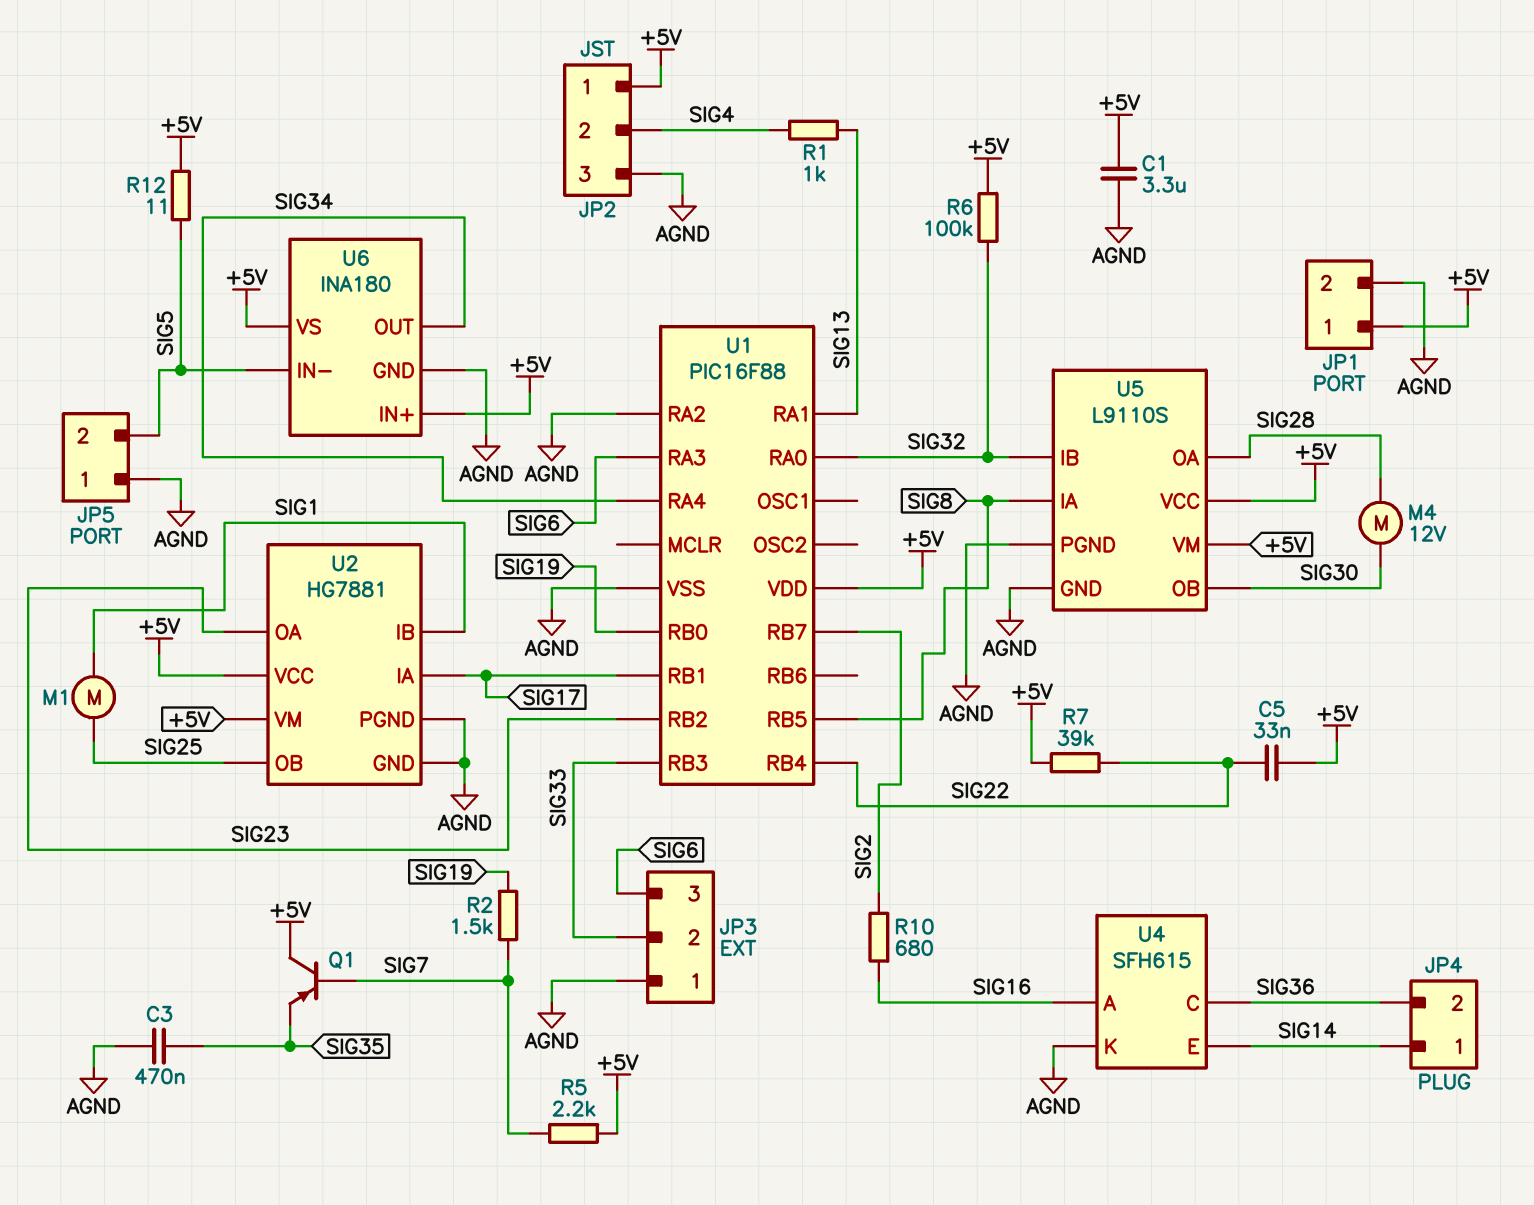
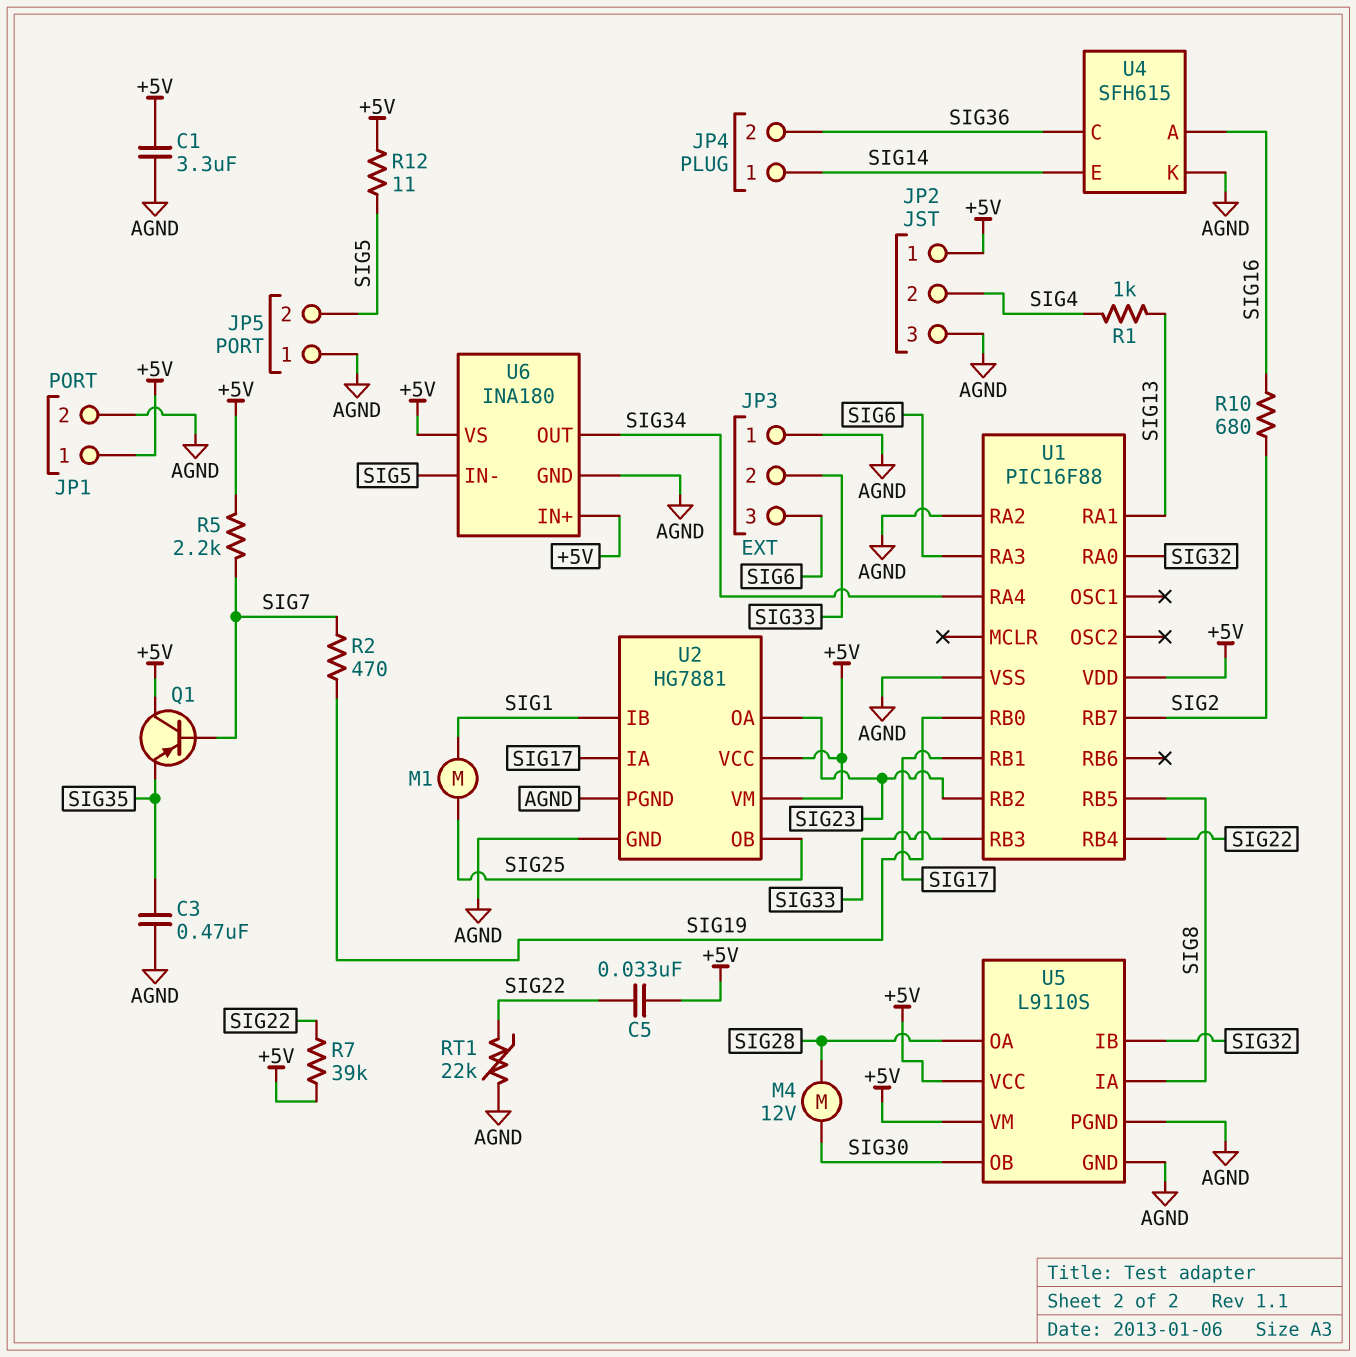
R2: 1.5k (SIG7, SIG19) -> 470 (SIG7, SIG19)
R6: 100k (+5V, SIG32) -> none
RT1: none -> 22k (AGND, SIG22)

